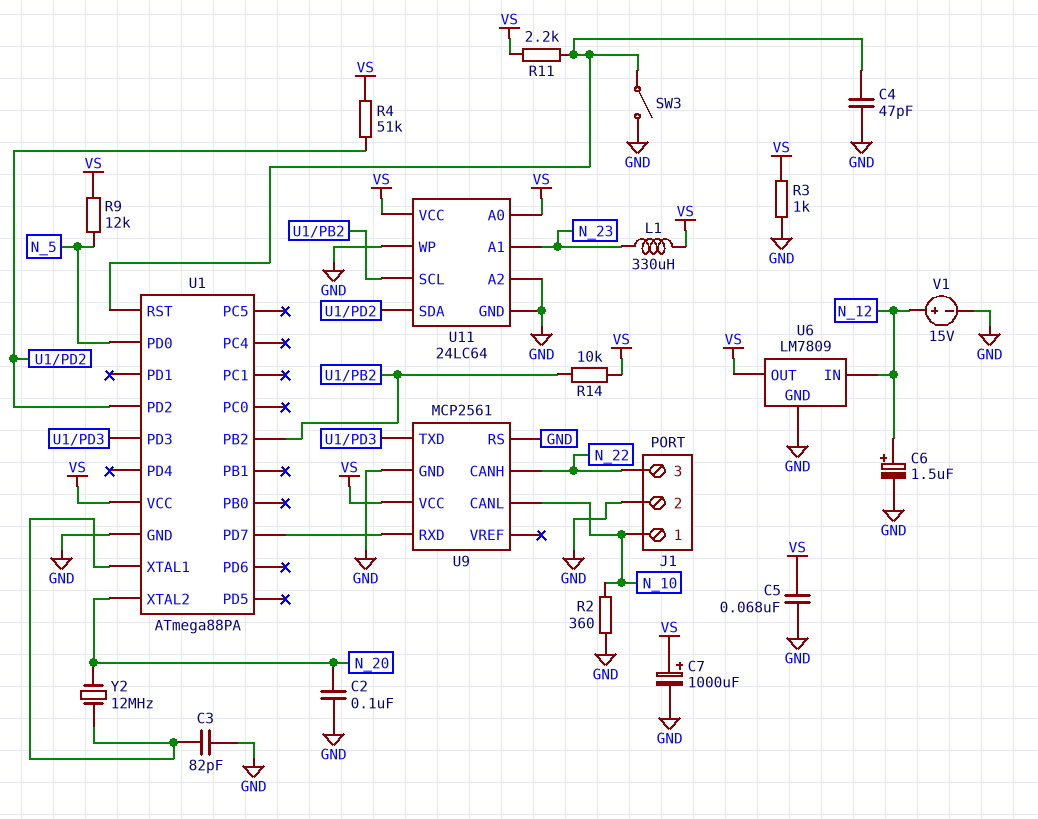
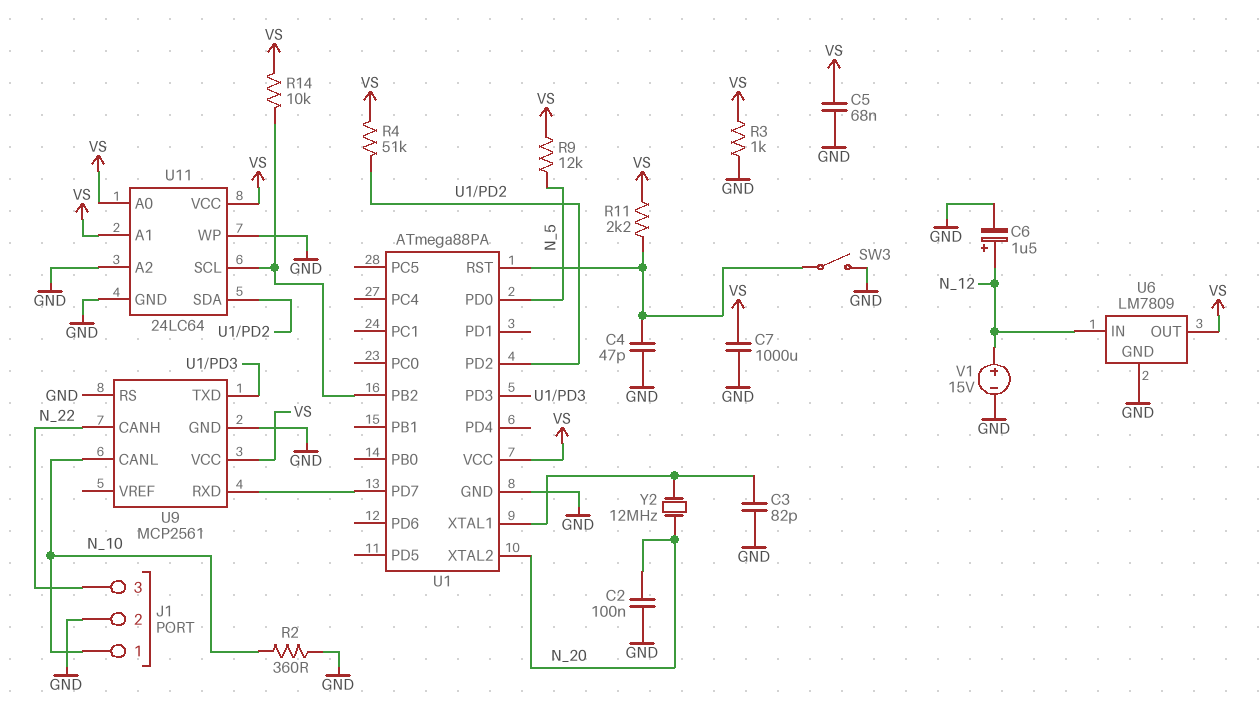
C7: 1000uF (plus VS, minus GND) -> 1000uF (GND, VS)
L1: 330uH (N_23, VS) -> none
U11 pin A1: N_23 -> VS

